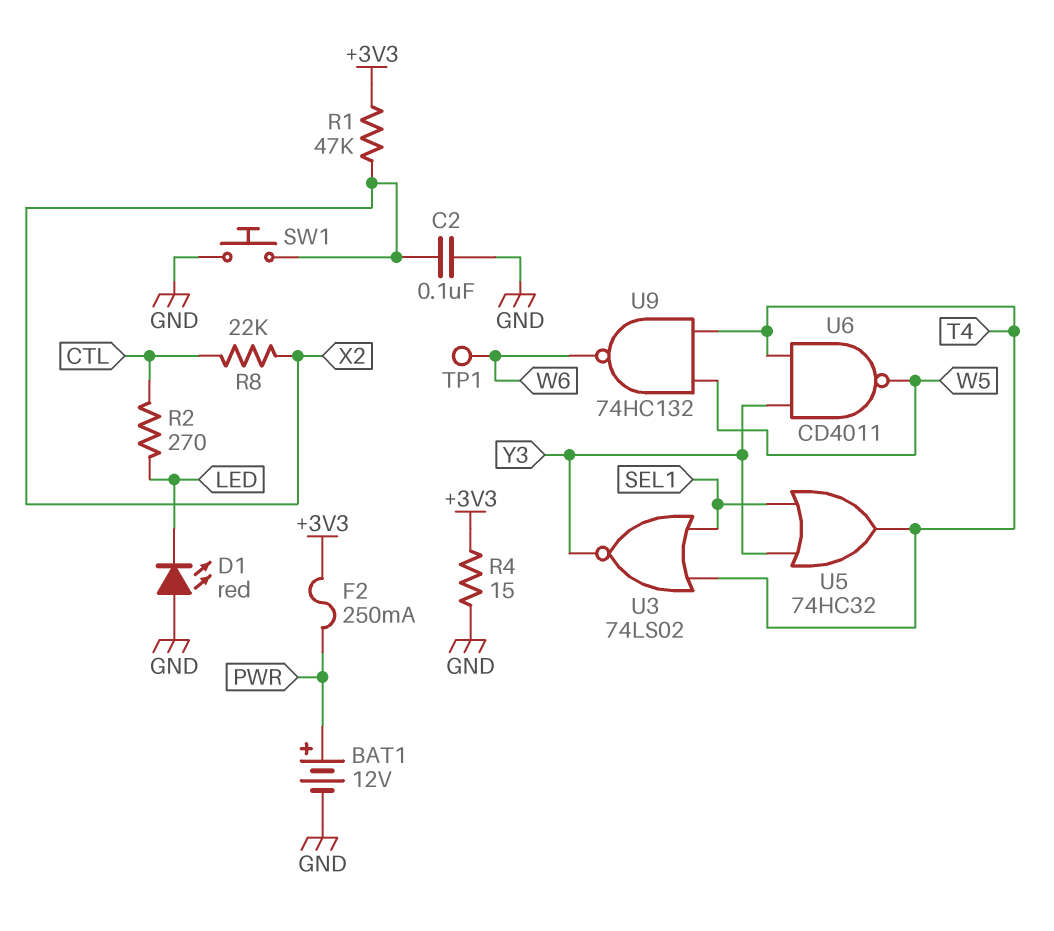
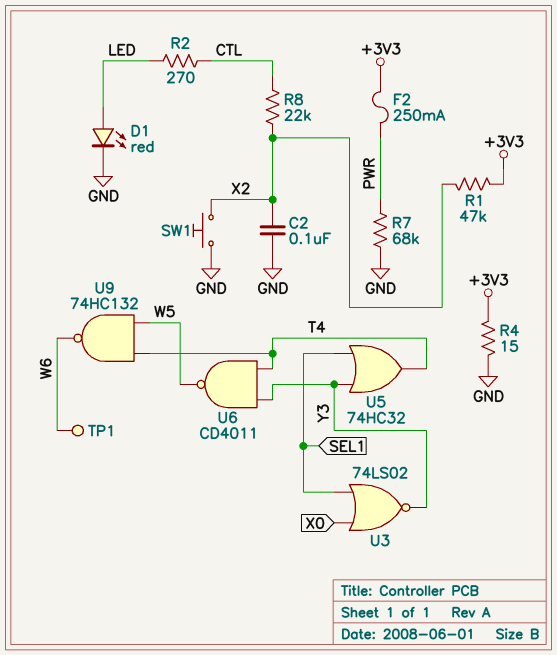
BAT1: 12V (plus PWR, minus GND) -> none
D1: LED red (A GND, K LED) -> LED red (A LED, K GND)
R7: none -> 68k (GND, PWR)
U3: NOR 74LS02 (in SEL1, in T4, out Y3) -> NOR 74LS02 (in SEL1, in X0, out Y3)

